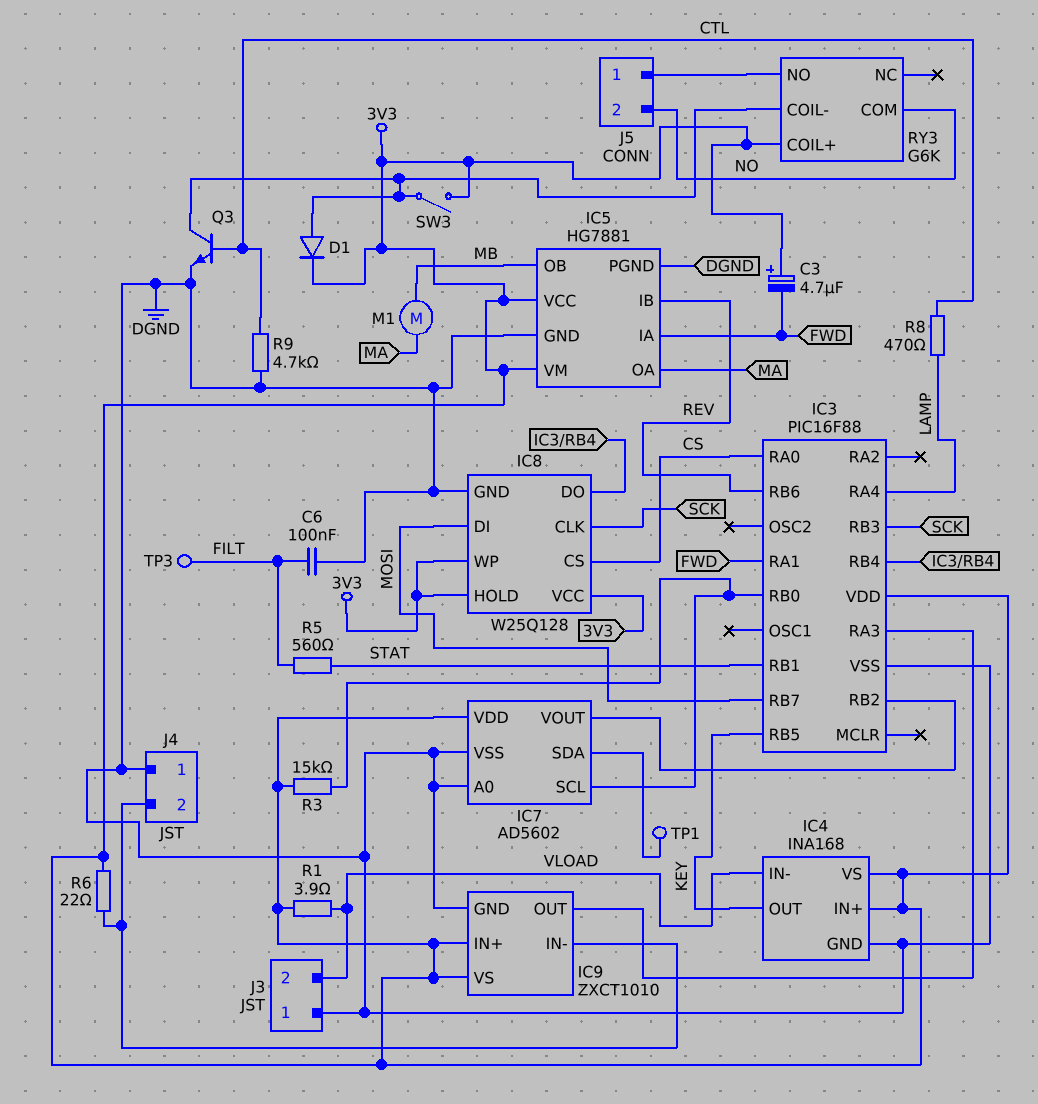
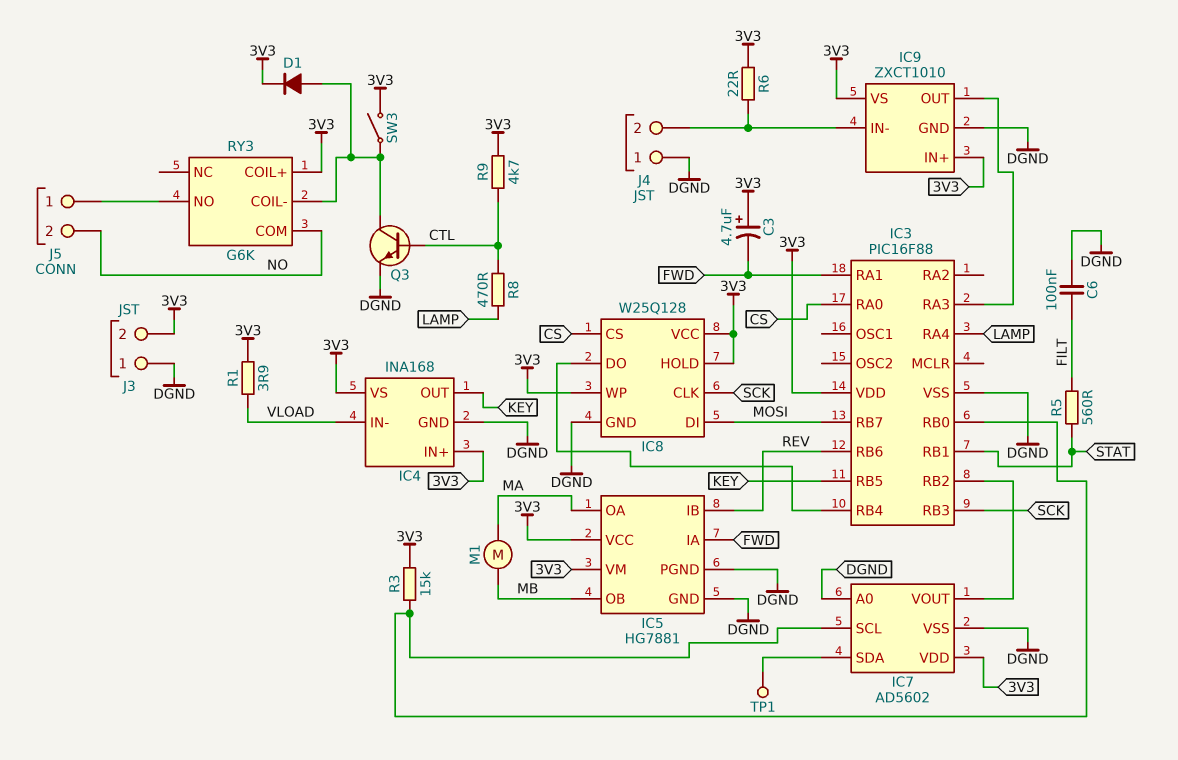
J3 pin 2: VLOAD -> 3V3
R9: 4.7k (CTL, DGND) -> 4.7k (3V3, CTL)
TP3: test point (FILT) -> none

